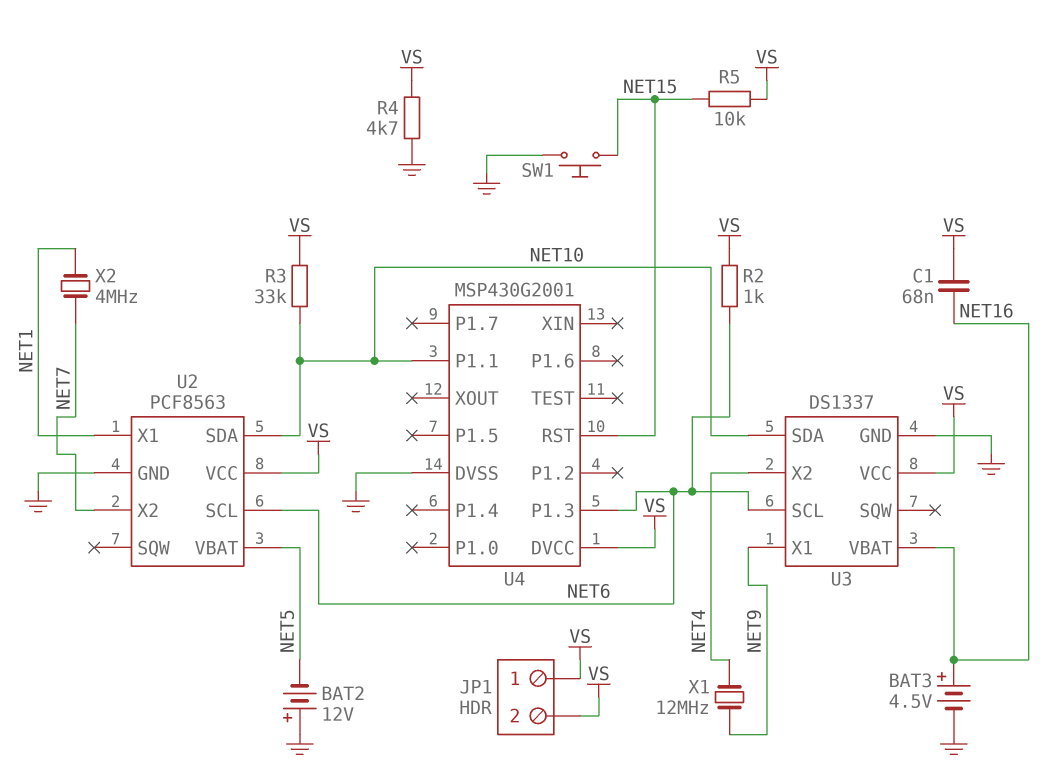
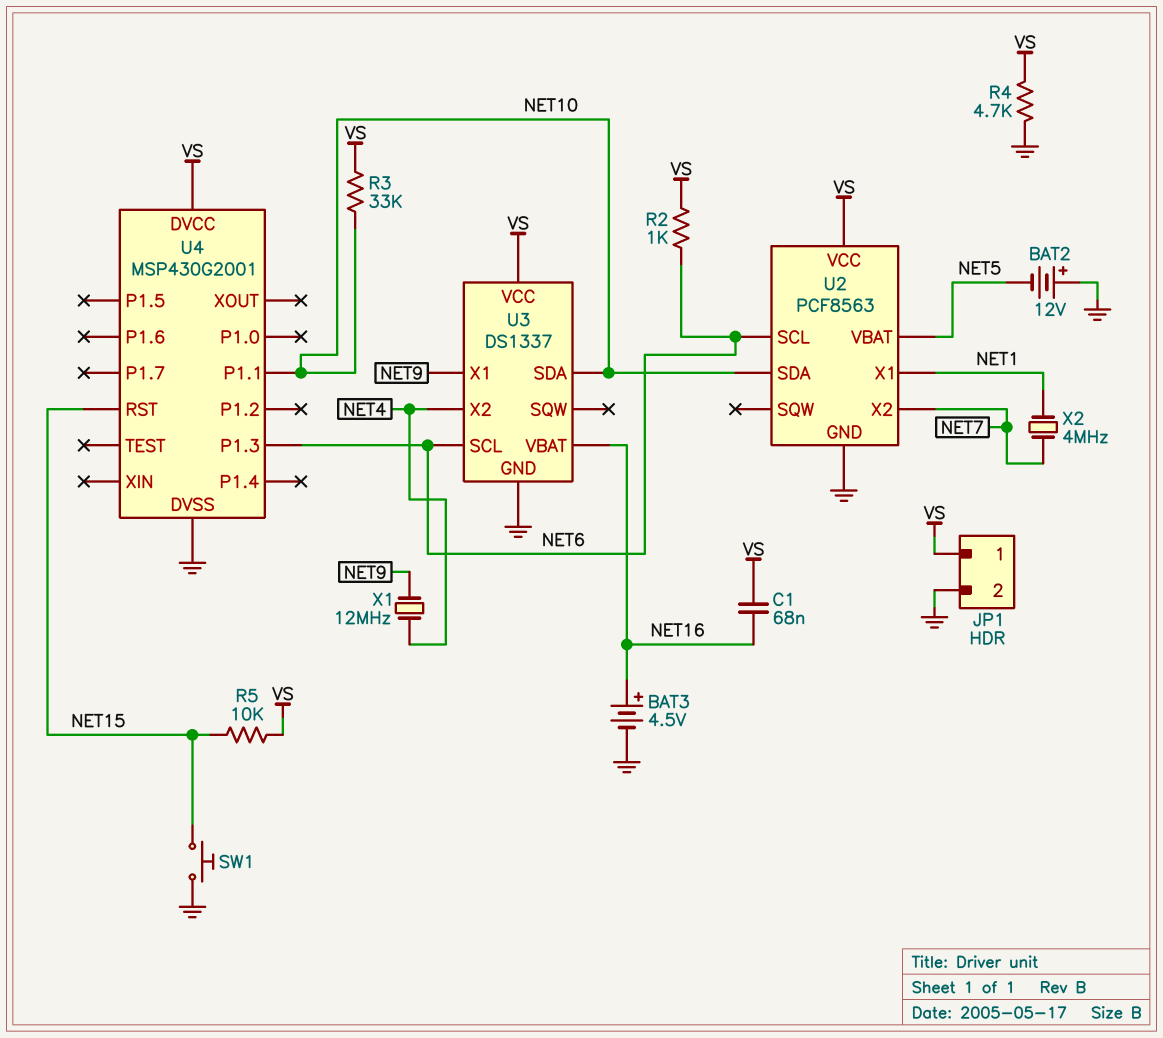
JP1 pin 2: VS -> GND

